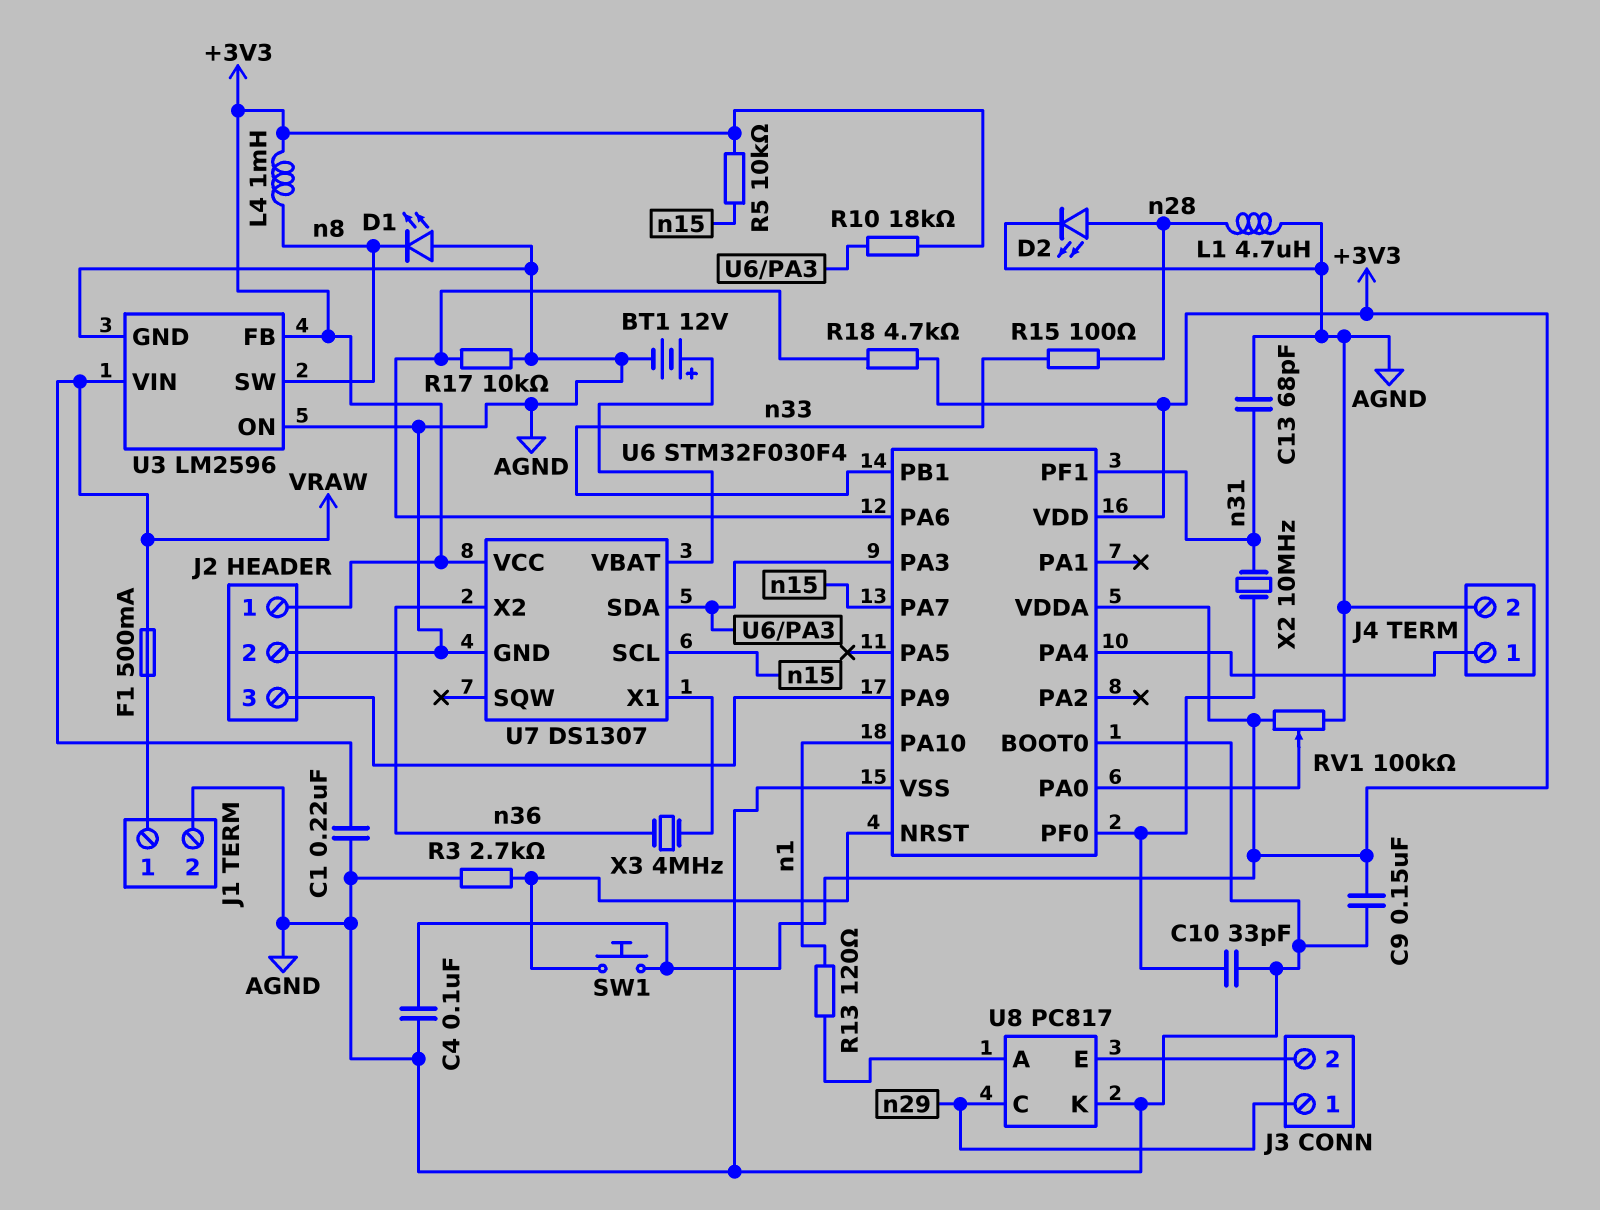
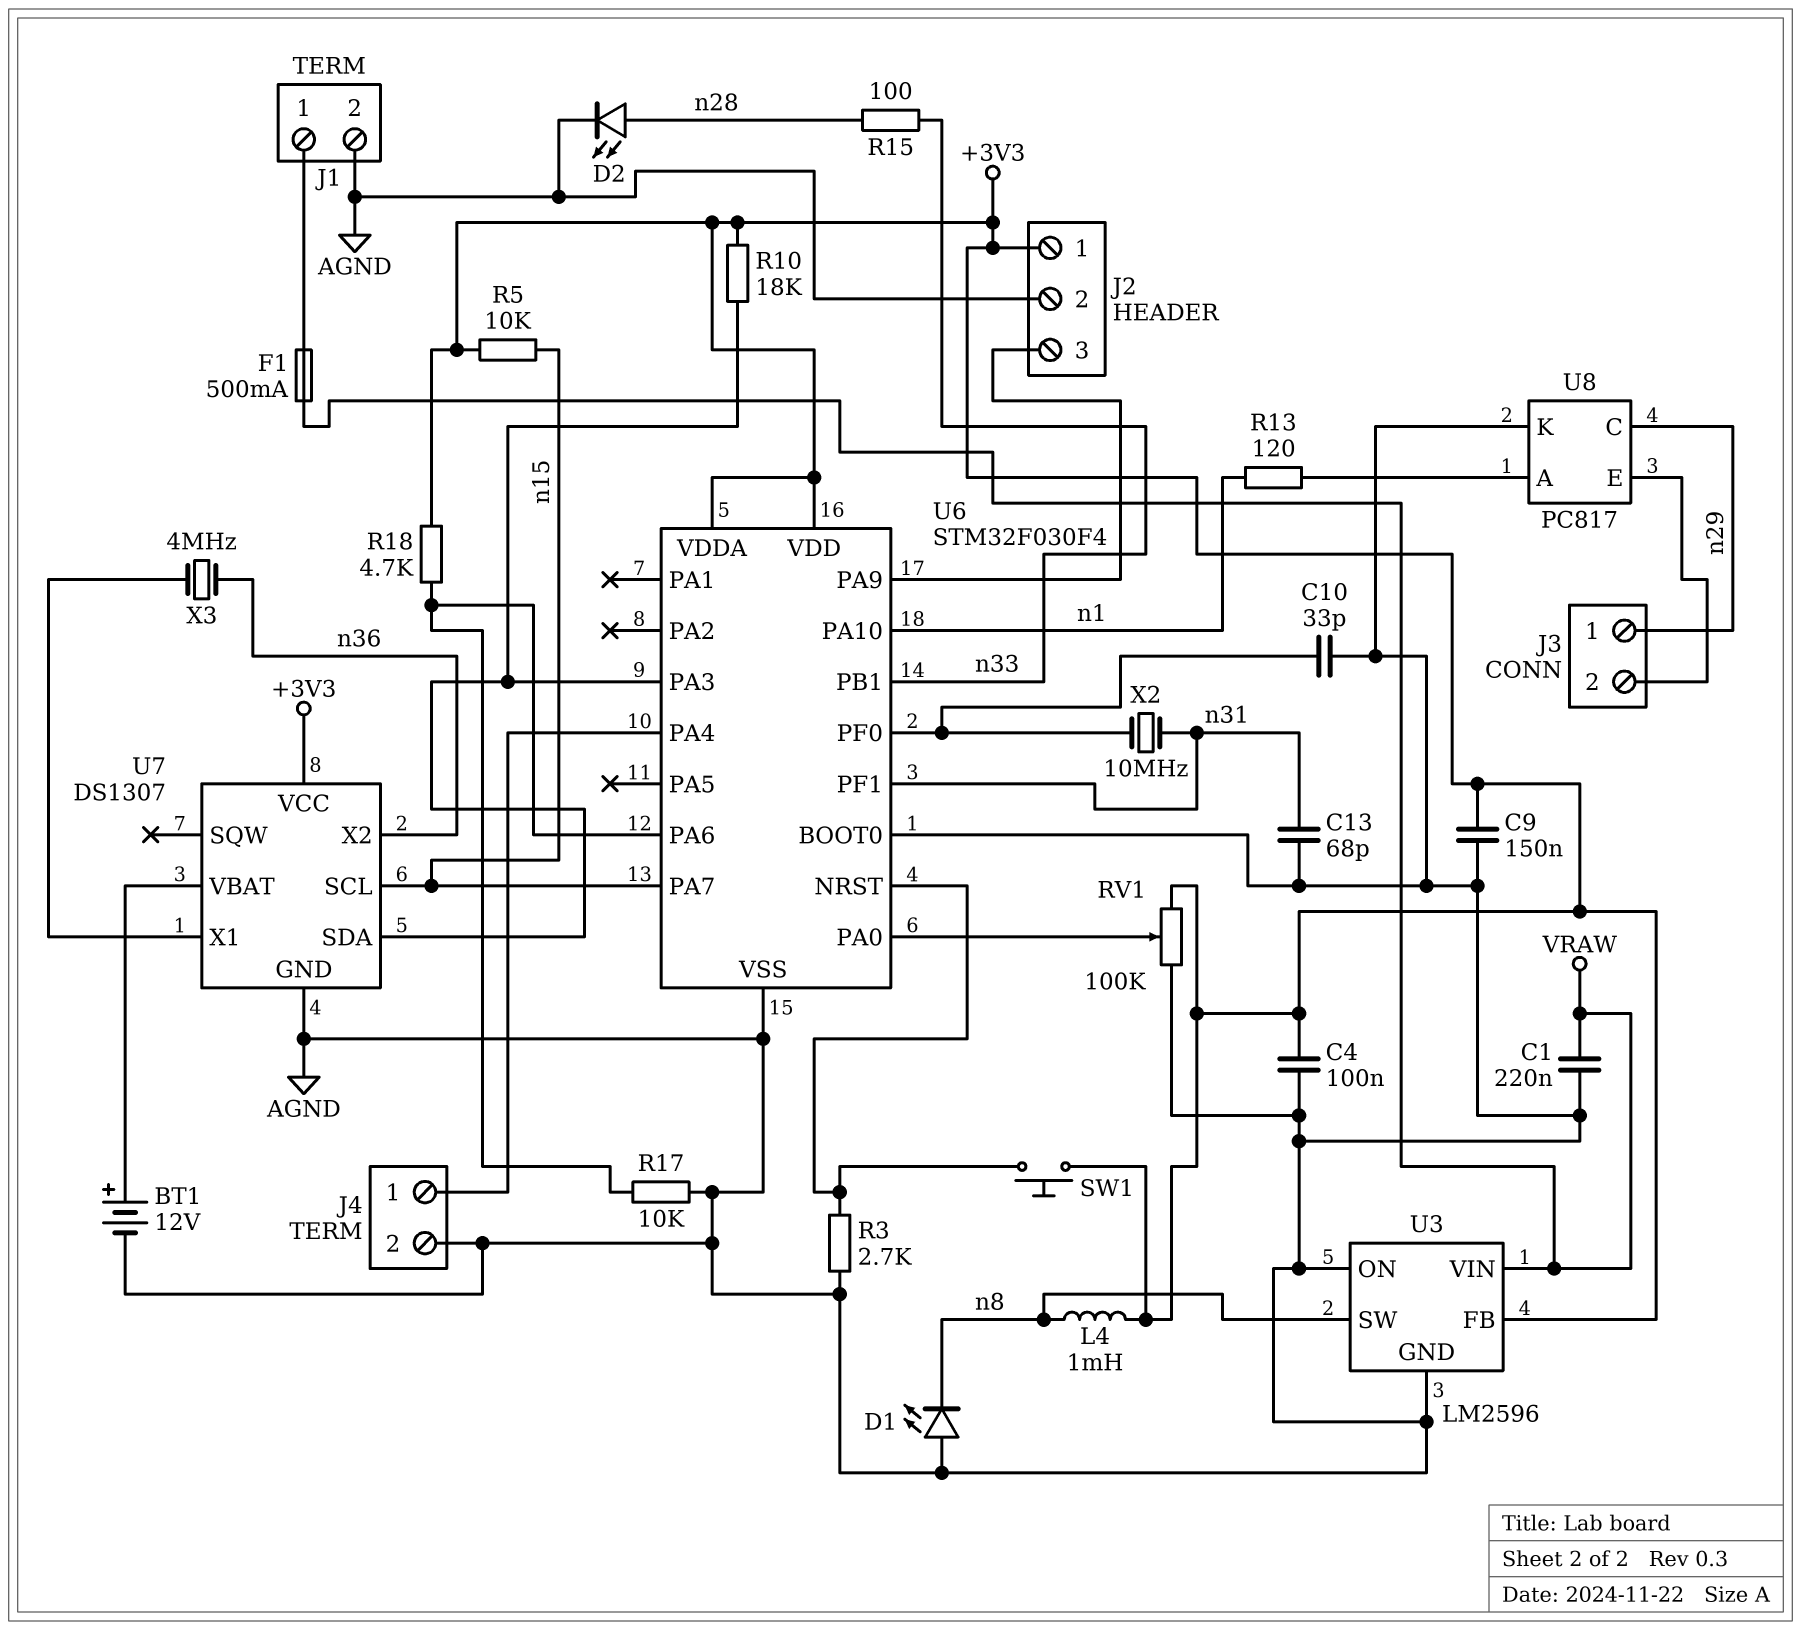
L1: 4.7uH (AGND, n28) -> none

